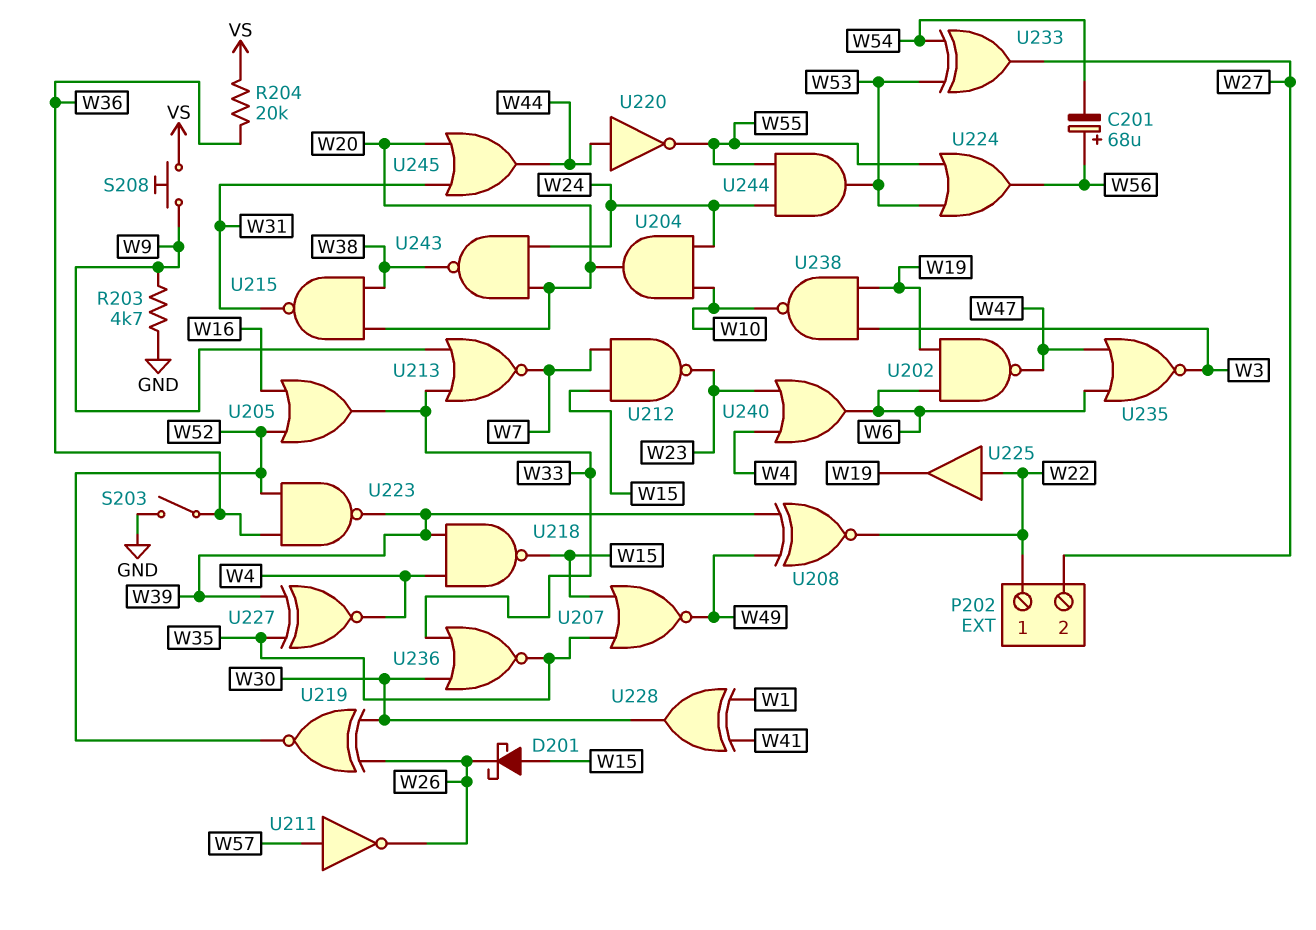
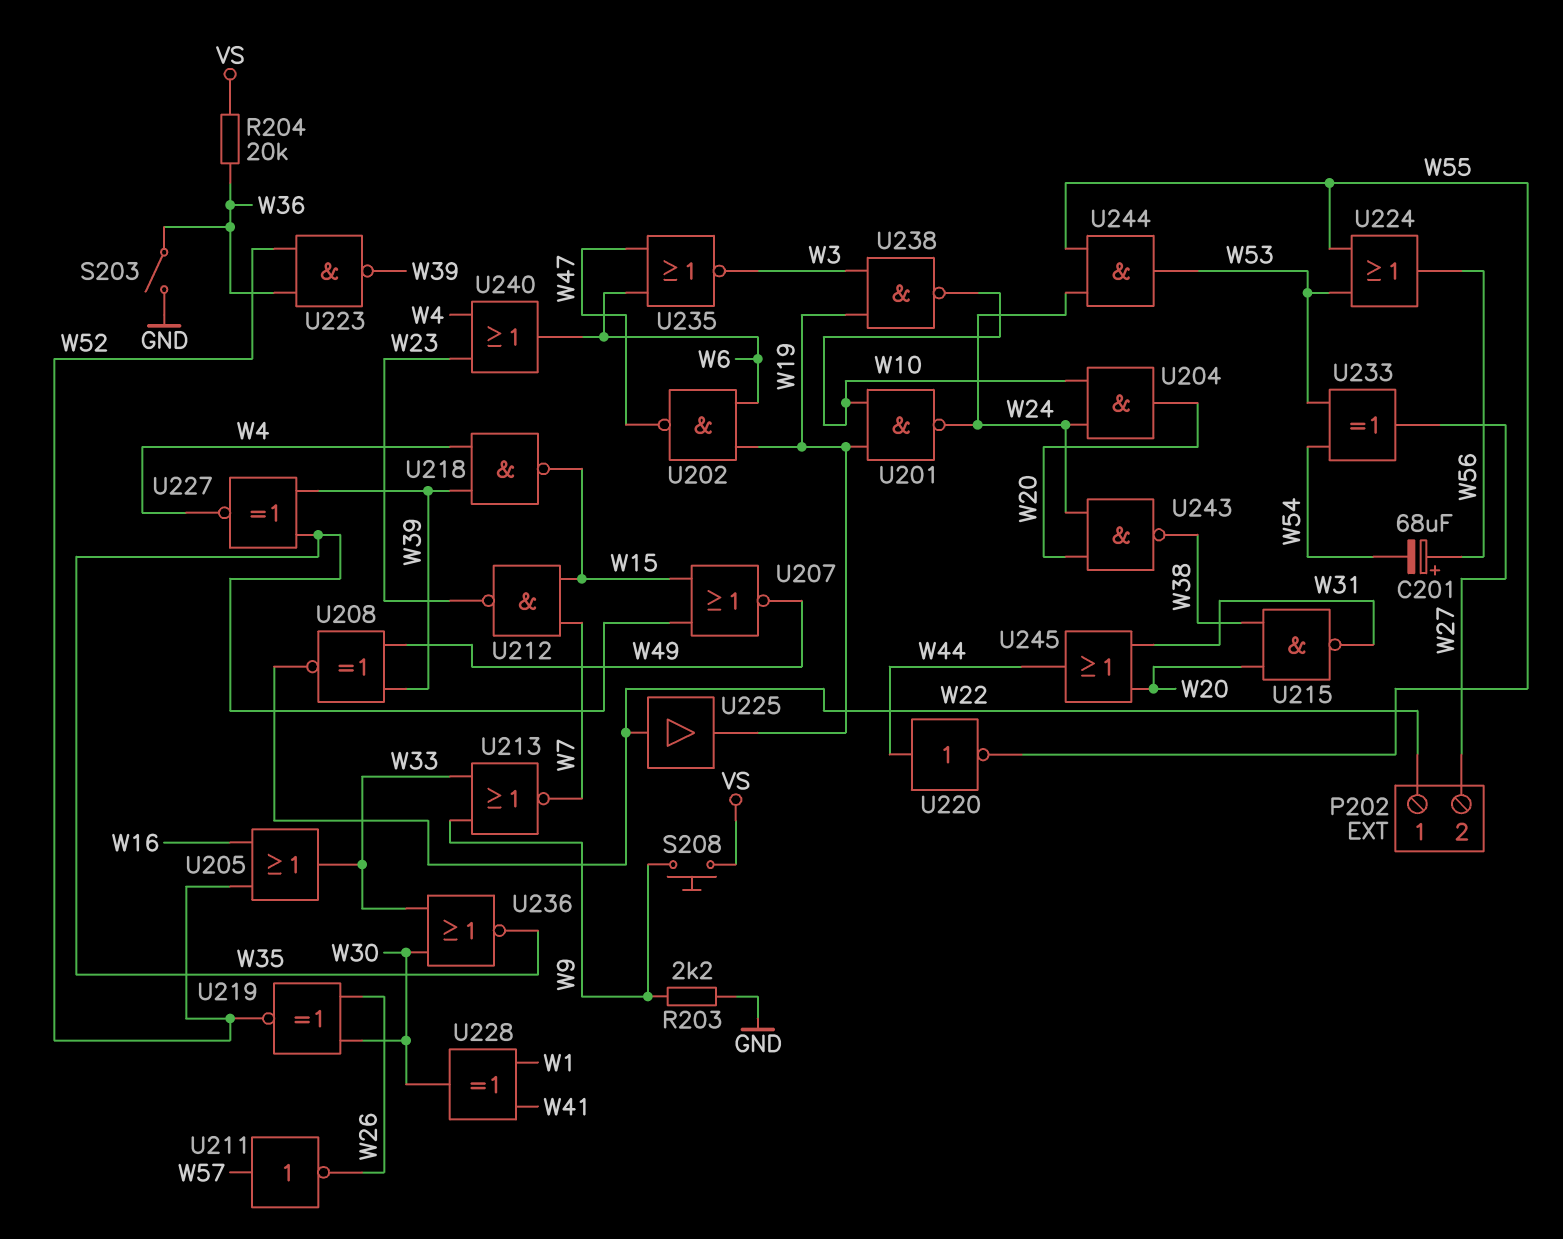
D201: schottky (A W15, K W26) -> none
R203: 4.7k (GND, W9) -> 2.2k (GND, W9)
U201: none -> NAND (in W10, in W19, out W24)

